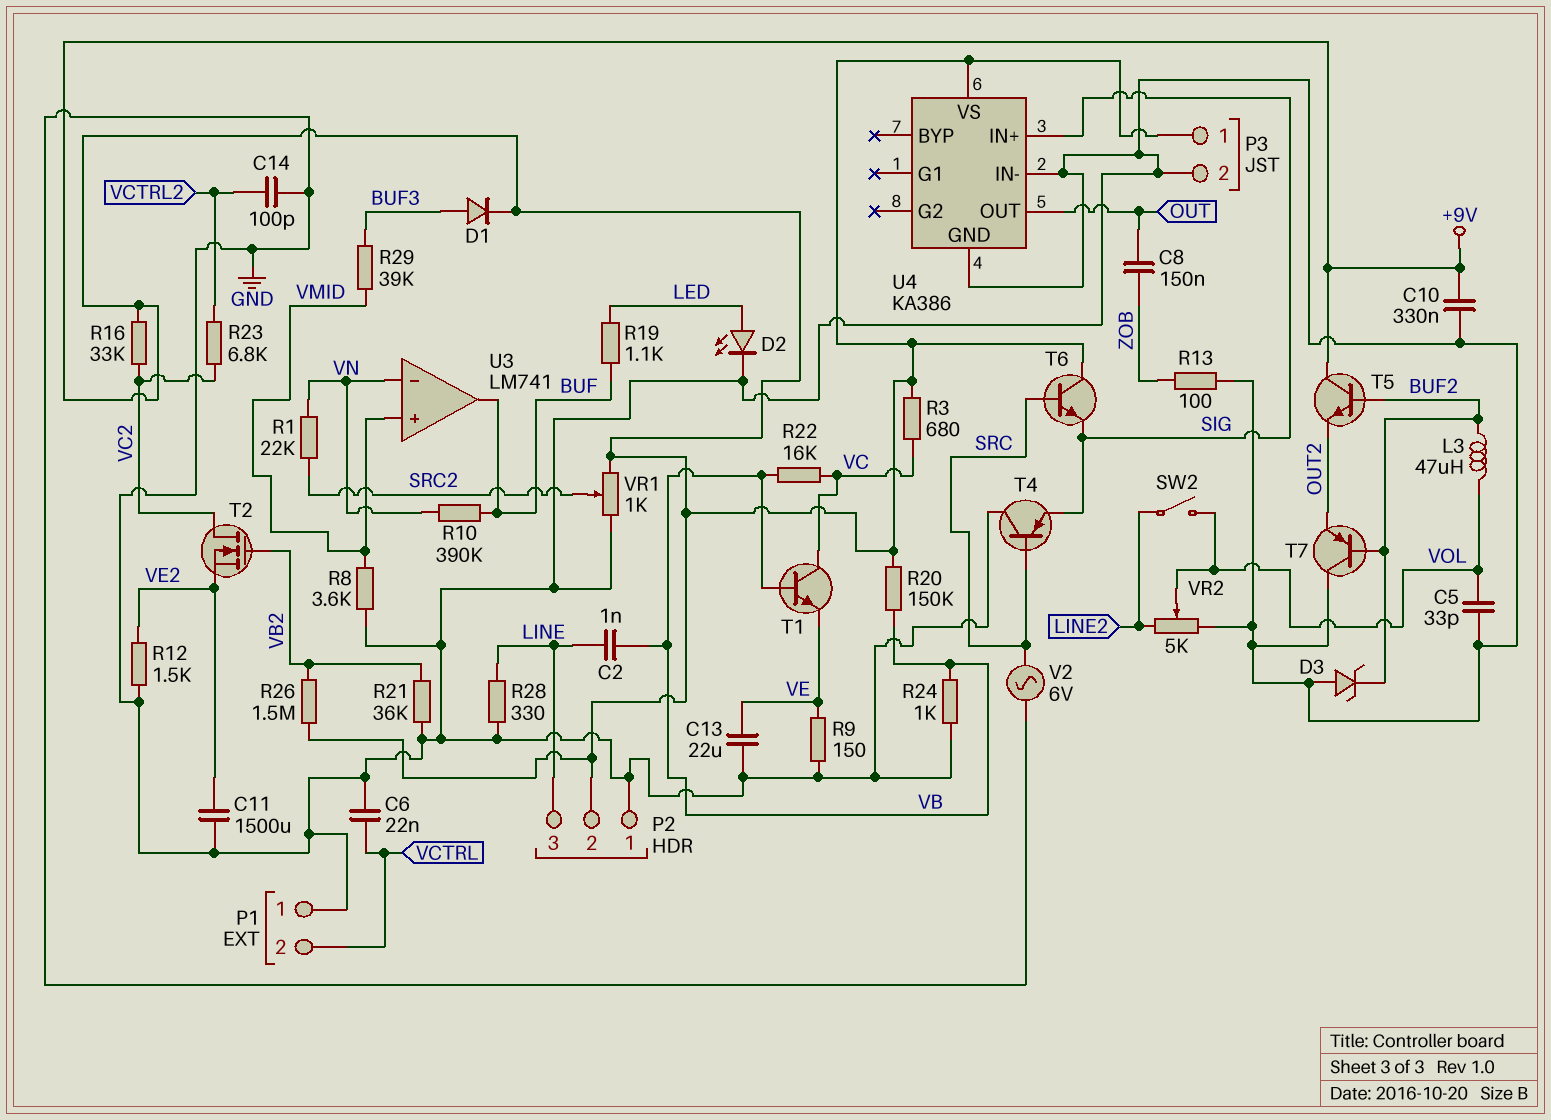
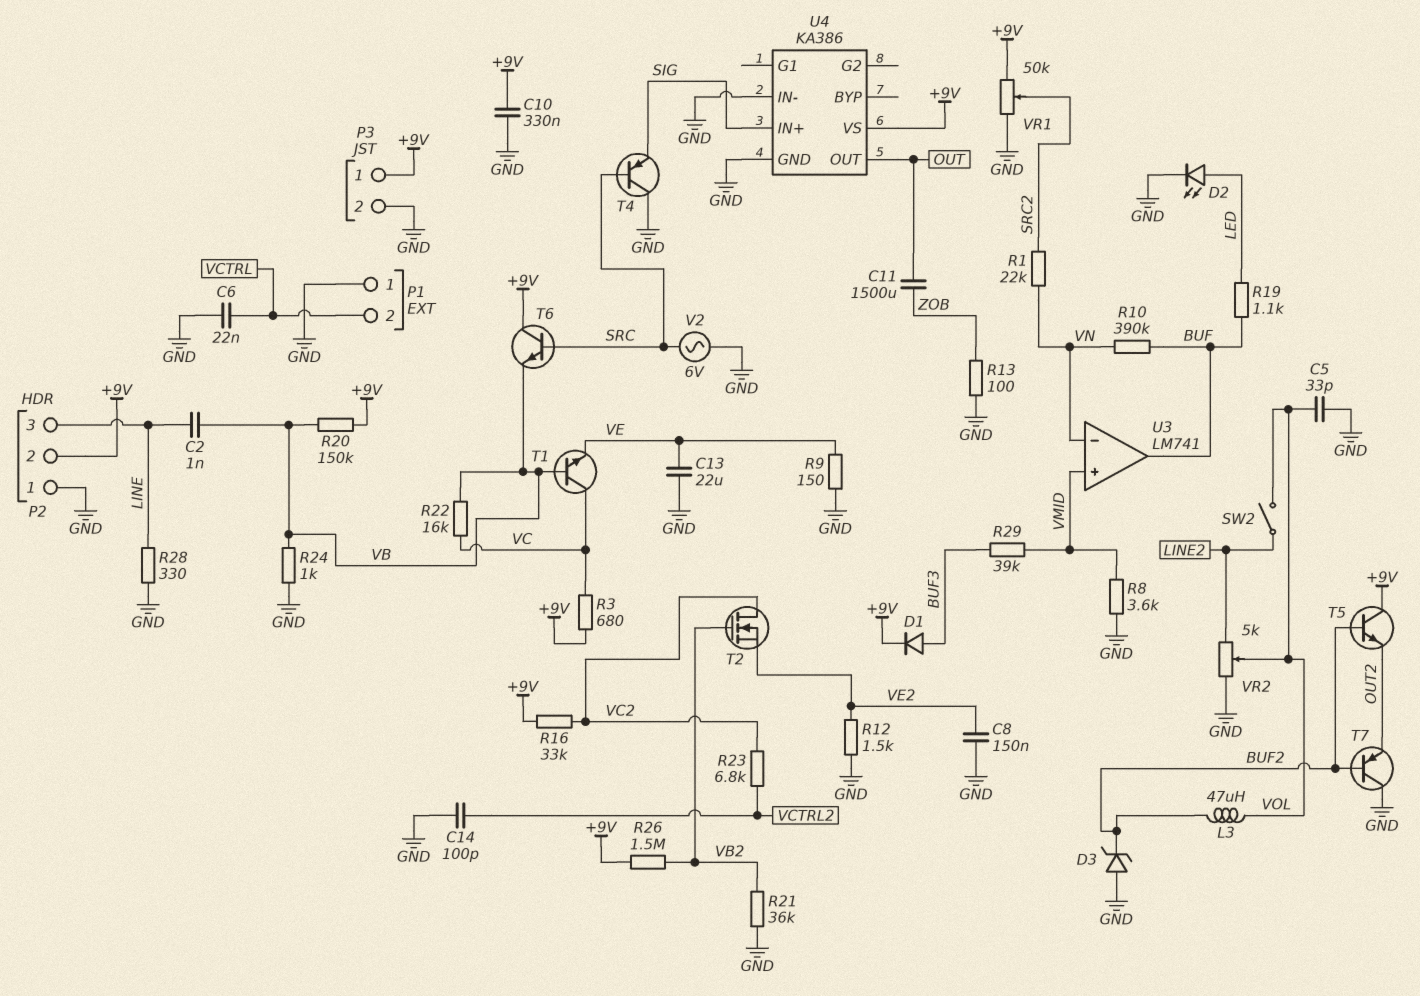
C8: 150nF (OUT, ZOB) -> 150nF (GND, VE2)
C11: 1500uF (GND, VE2) -> 1500uF (OUT, ZOB)
T6: NPN (B SRC, C +9V, E SIG) -> NPN (B SRC, C +9V, E VB)
VR1: 1k (+9V, GND, wiper SRC2) -> 50k (+9V, GND, wiper SRC2)

